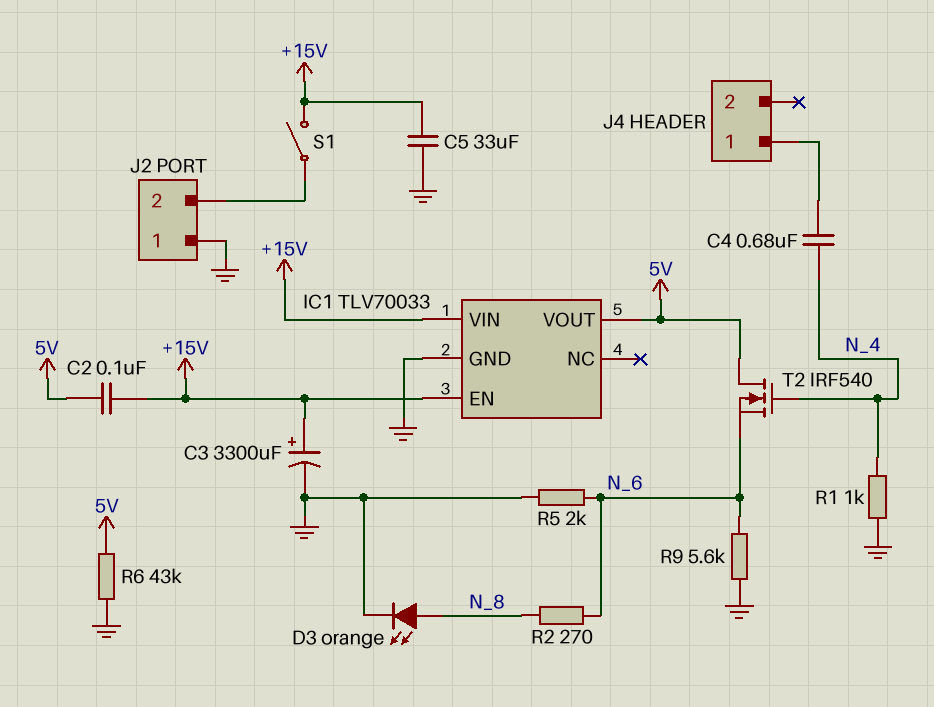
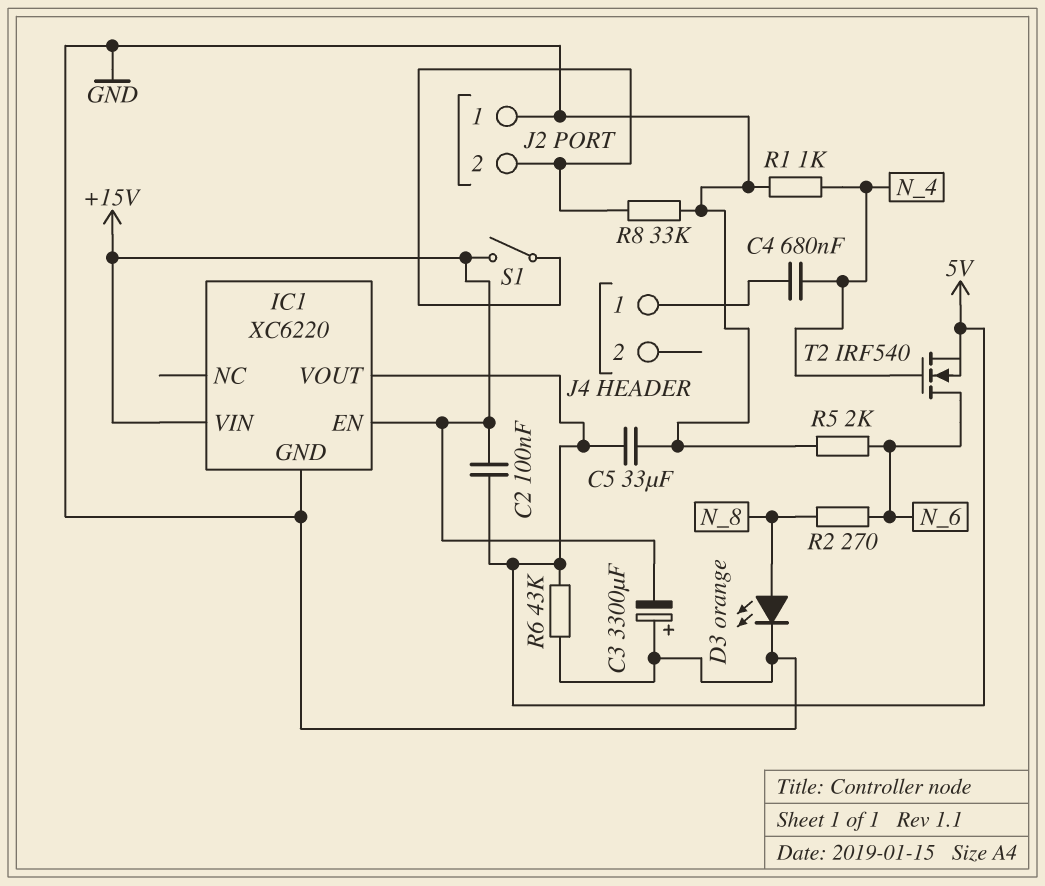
C3: 3300uF (plus +15V, minus GND) -> 3300uF (plus GND, minus +15V)
C5: 33uF (+15V, GND) -> 33uF (5V, GND)
IC1: TLV70033 -> XC6220
R8: none -> 33k (GND, J2/2)
R9: 5.6k (GND, N_6) -> none
T2: NMOS IRF540 (G N_4, D 5V, S N_6) -> NMOS IRF540 (G N_4, D N_6, S 5V)

